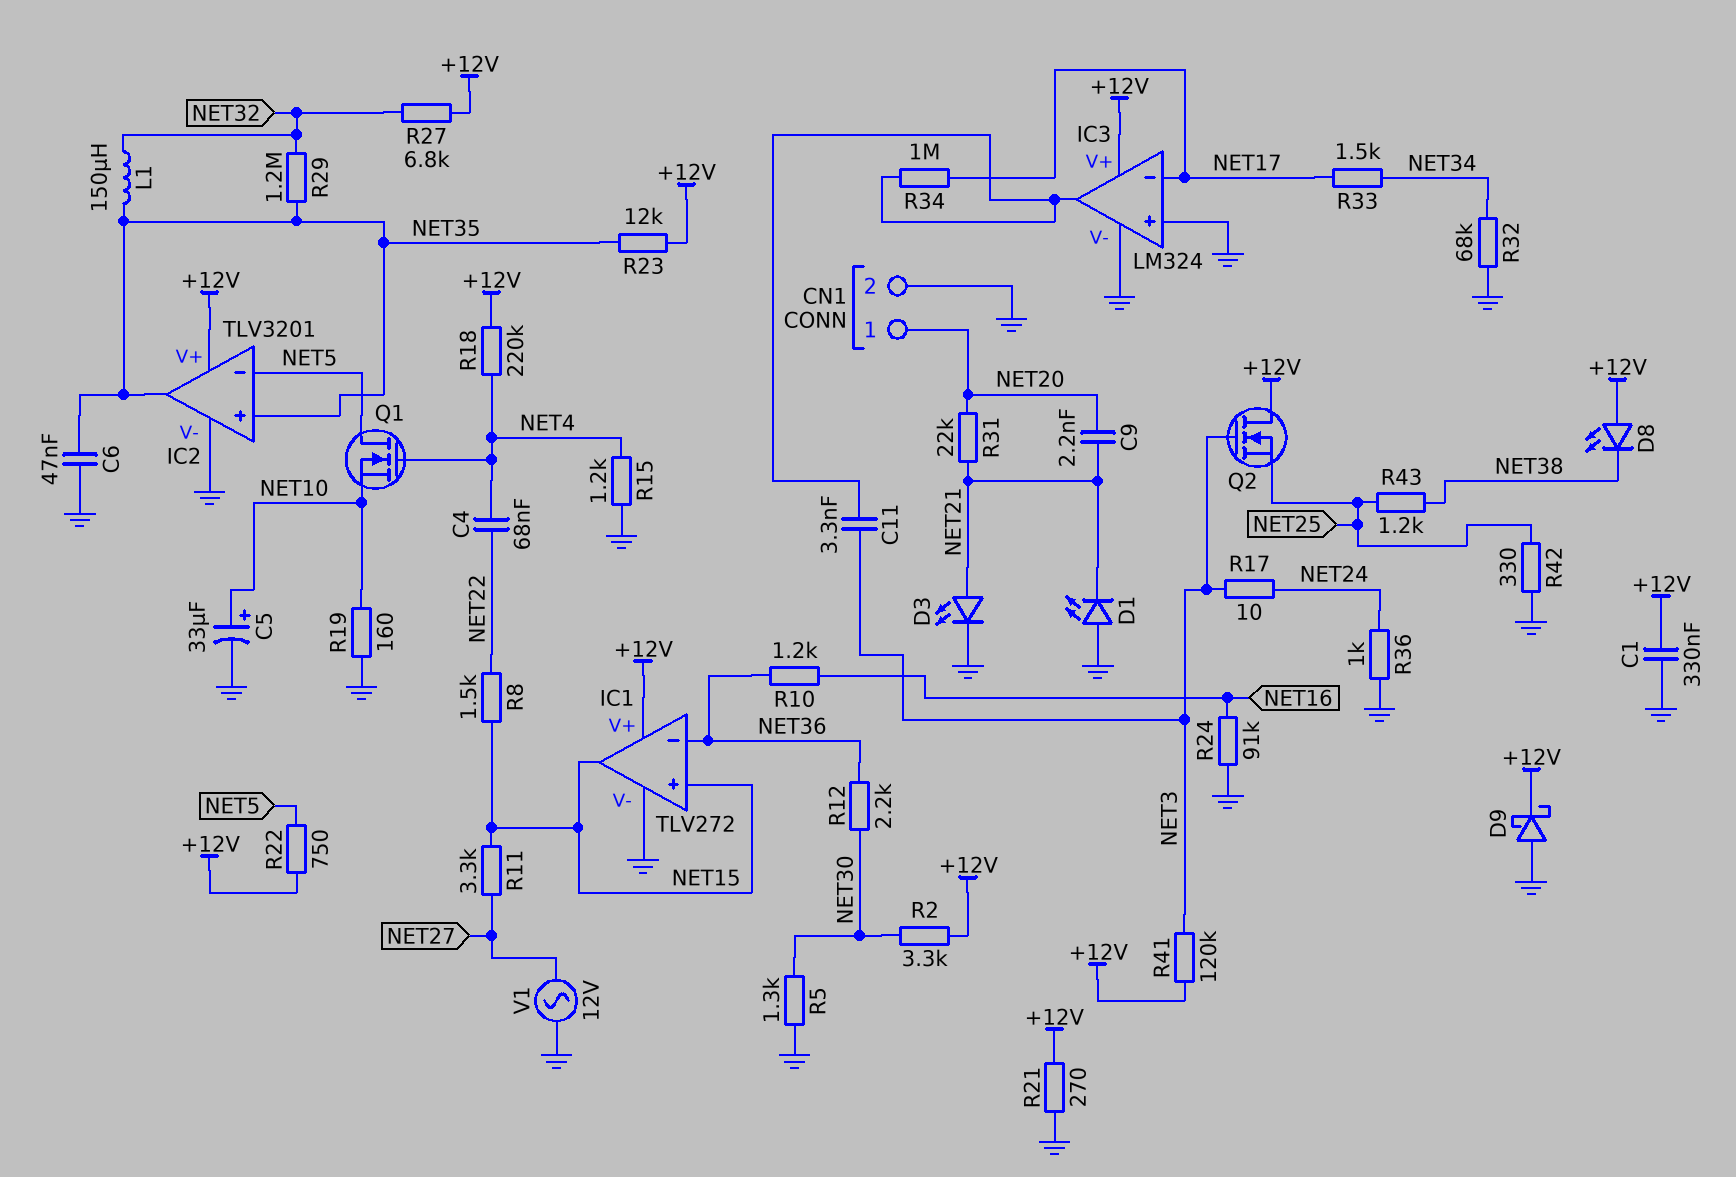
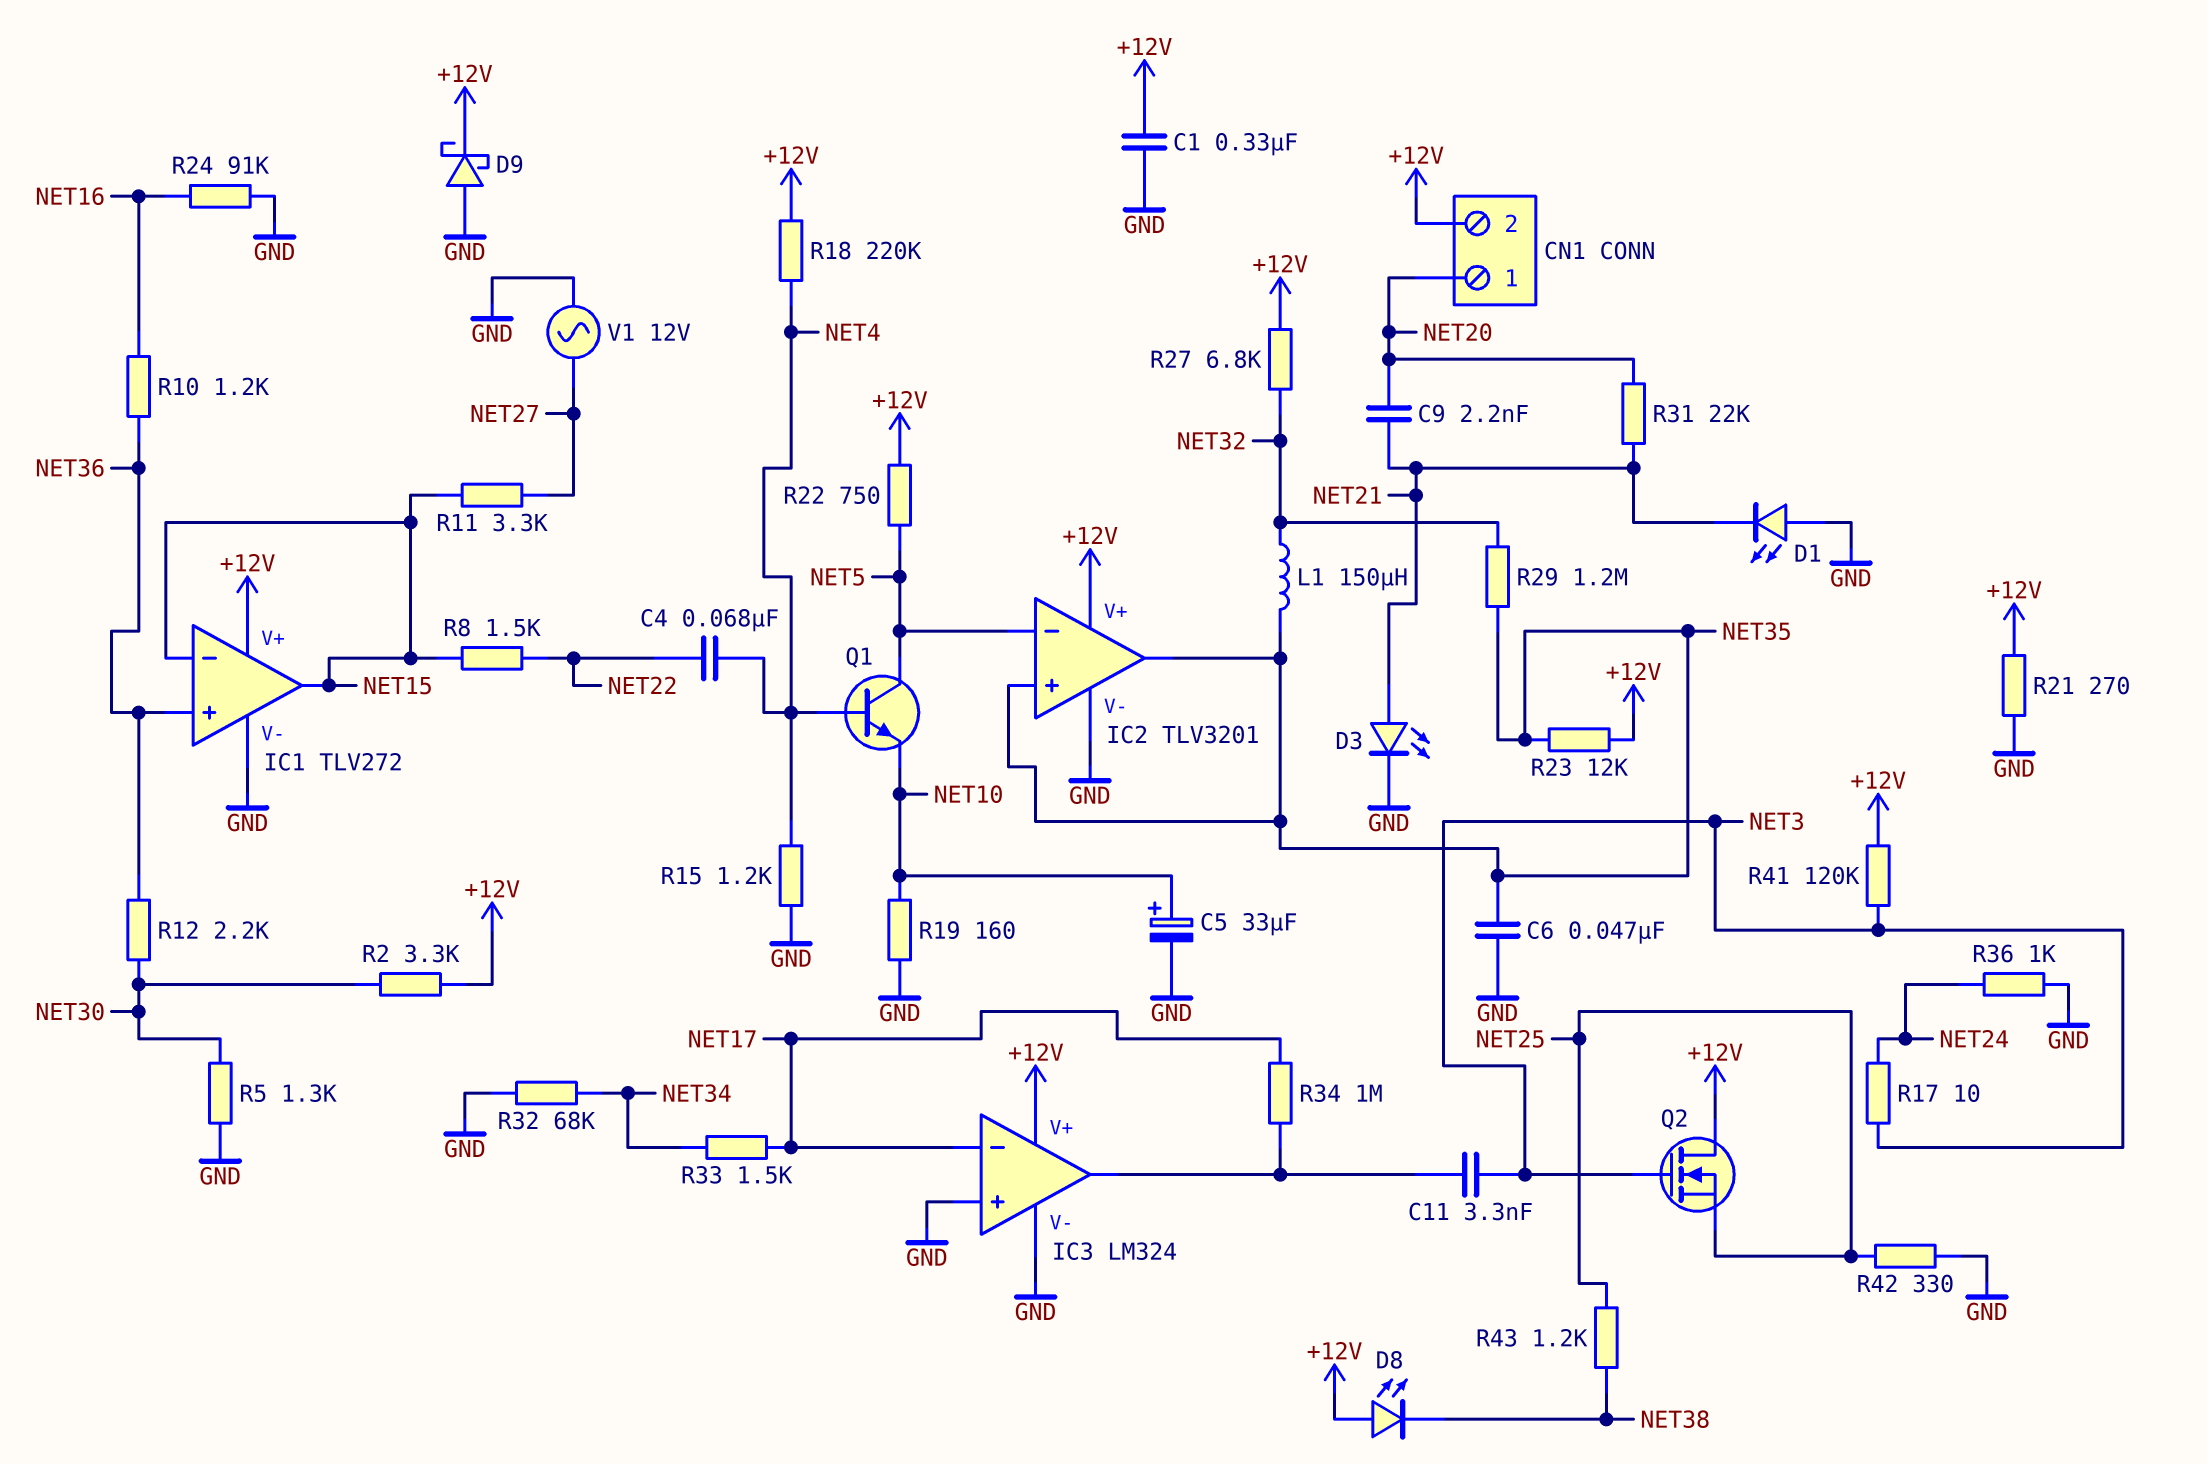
CN1 pin 2: GND -> +12V
IC1 pin in+: NET15 -> NET36
IC1 pin in-: NET36 -> NET15
Q1: NMOS (G NET4, D NET5, S NET10) -> NPN (B NET4, C NET5, E NET10)

